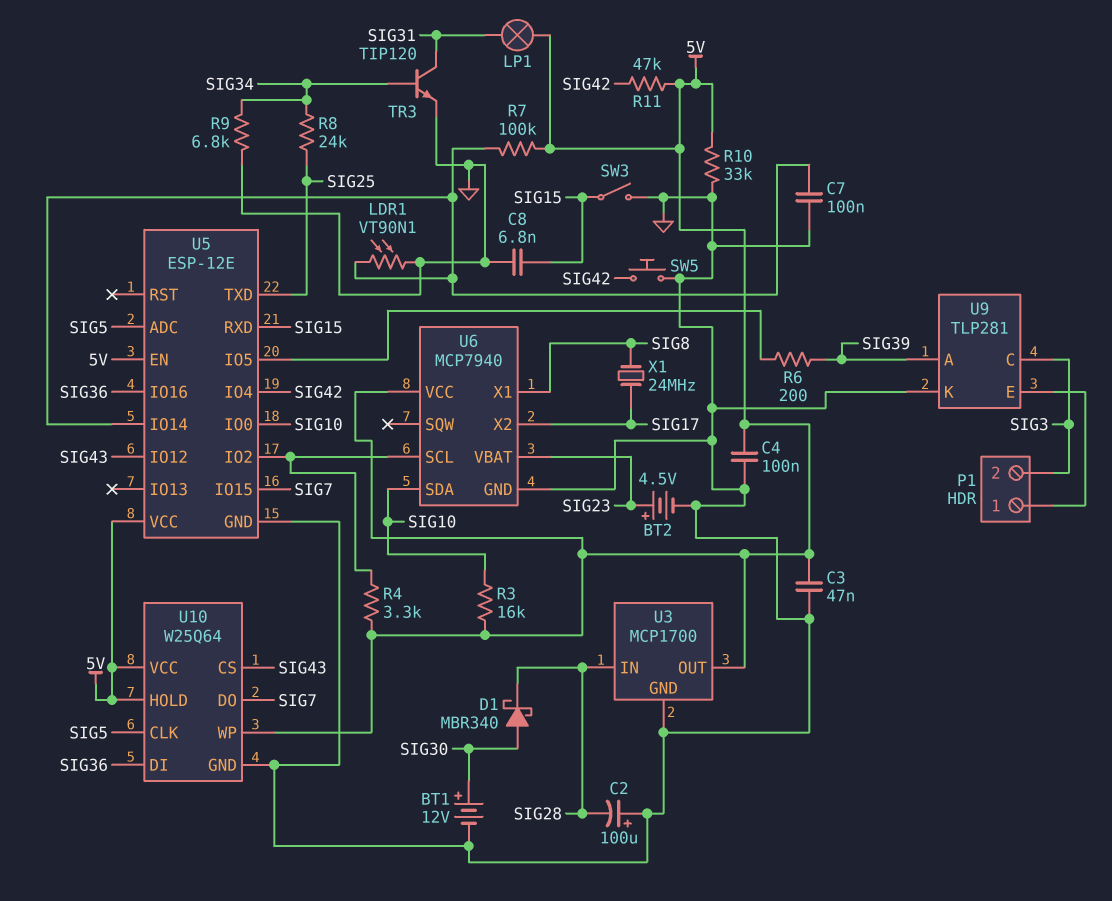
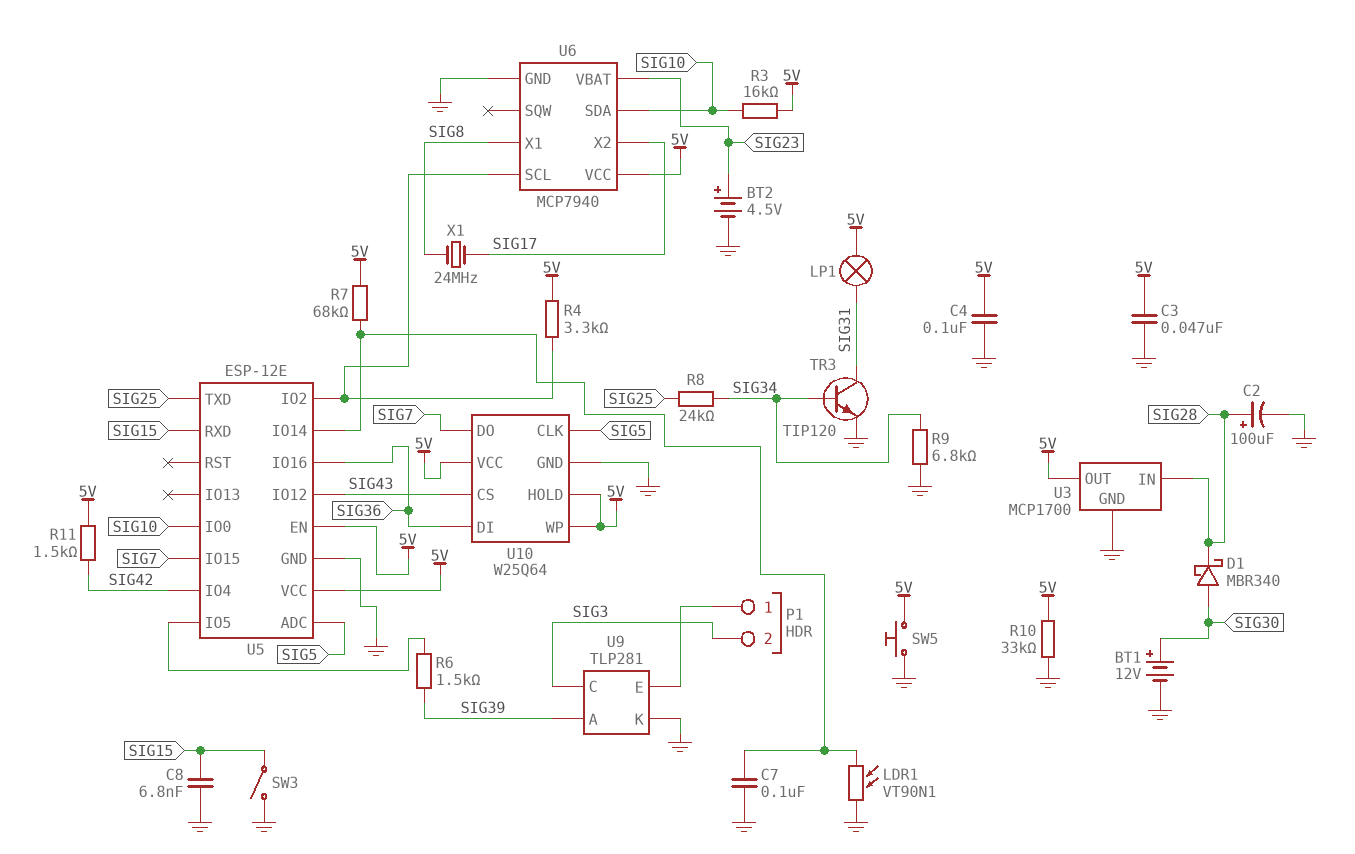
C2: 100uF (plus GND, minus SIG28) -> 100uF (plus SIG28, minus GND)
R6: 200 (SIG39, U5/IO5) -> 1.5k (SIG39, U5/IO5)
R7: 100k (5V, U5/IO14) -> 68k (5V, U5/IO14)
R11: 47k (5V, SIG42) -> 1.5k (5V, SIG42)
SW5: button (GND, SIG42) -> button (5V, GND)

